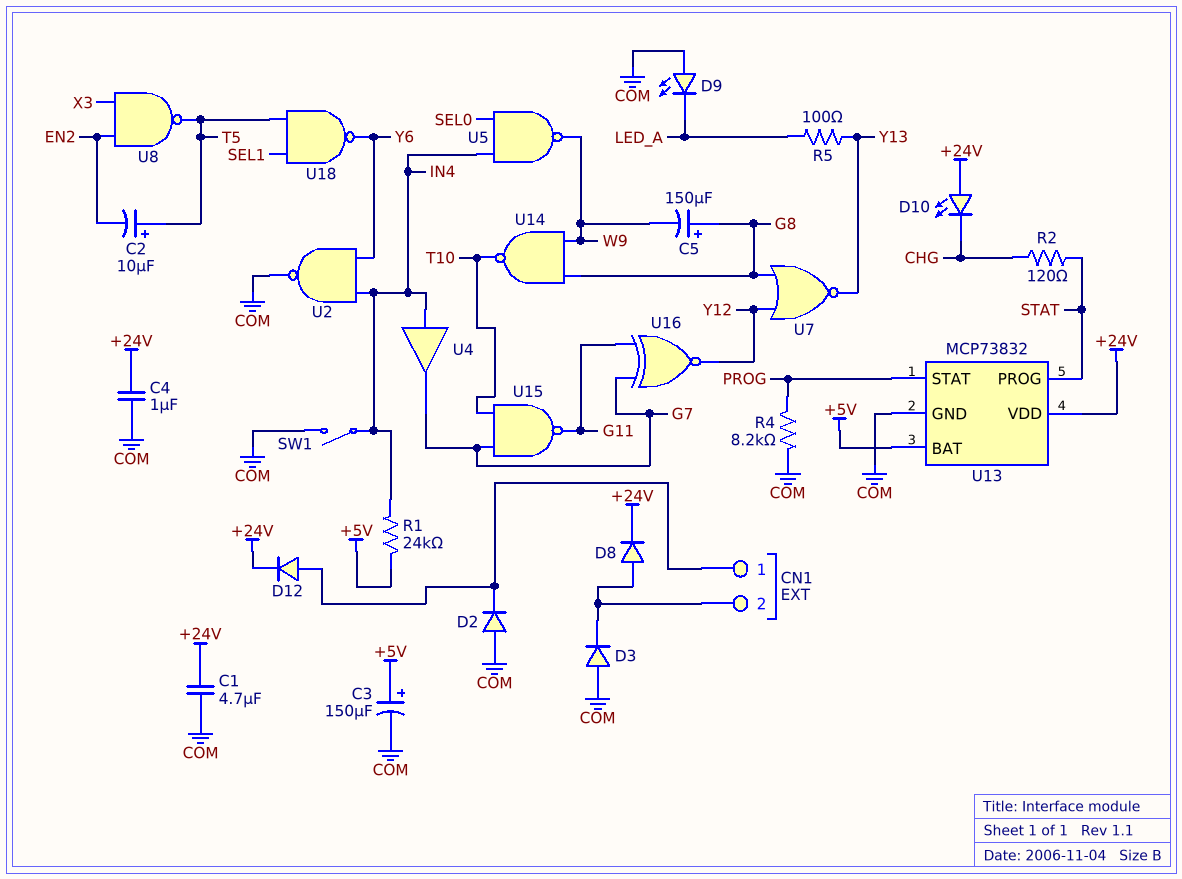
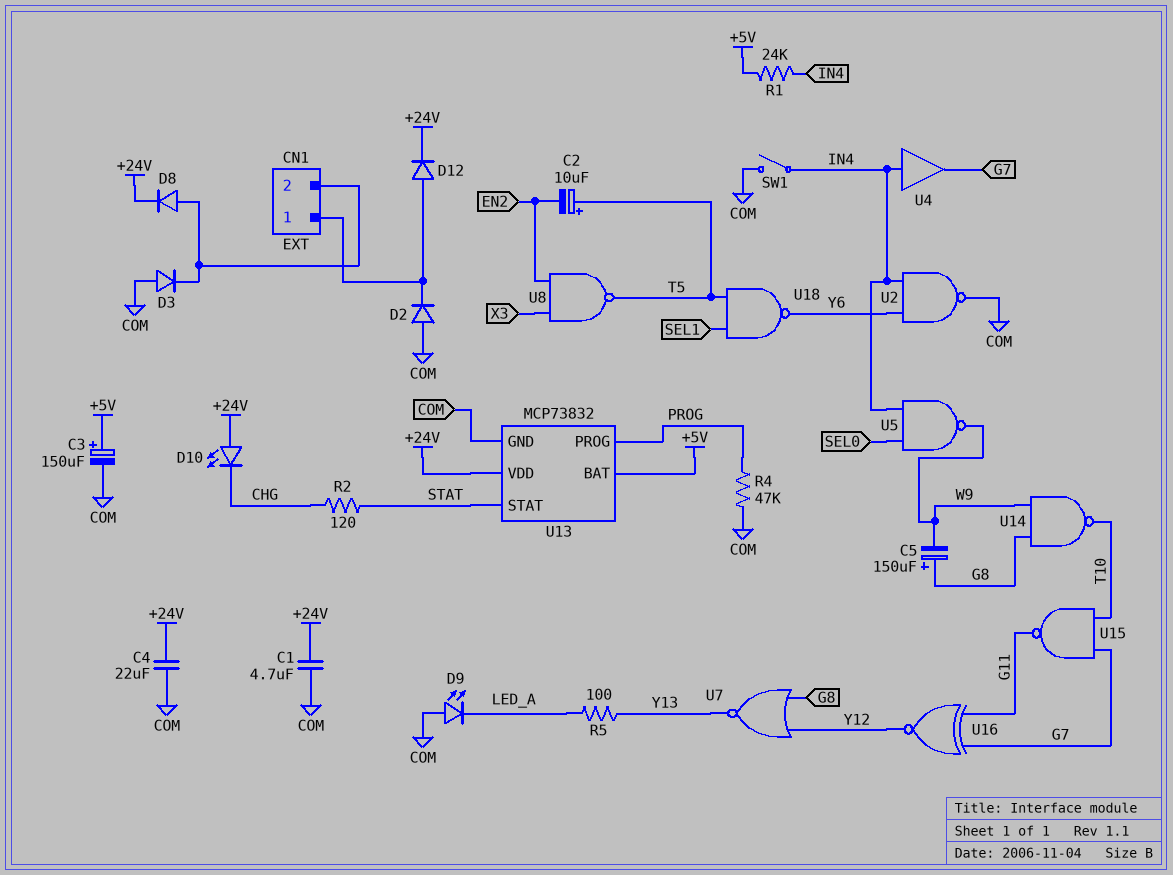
C4: 1uF (+24V, COM) -> 22uF (+24V, COM)
R4: 8.2k (COM, PROG) -> 47k (COM, PROG)
U13 pin PROG: STAT -> PROG
U13 pin STAT: PROG -> STAT

